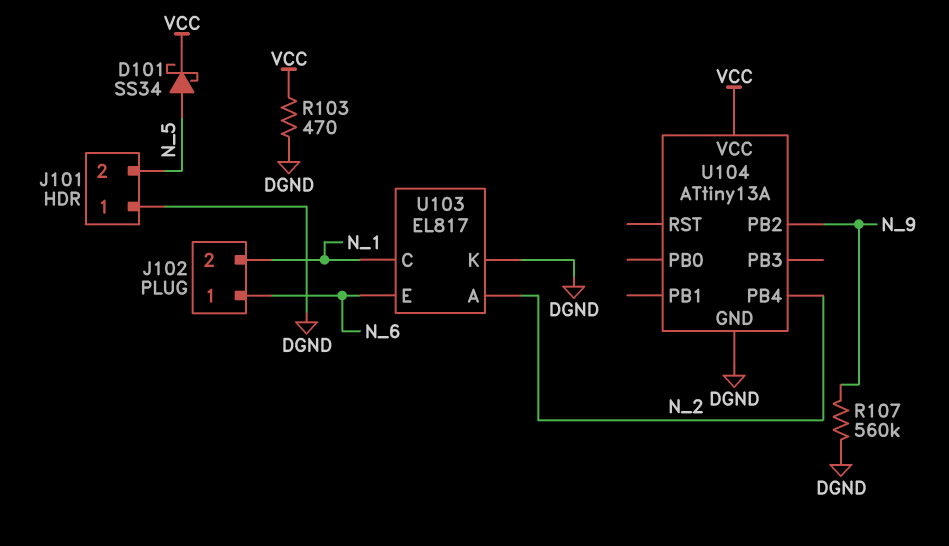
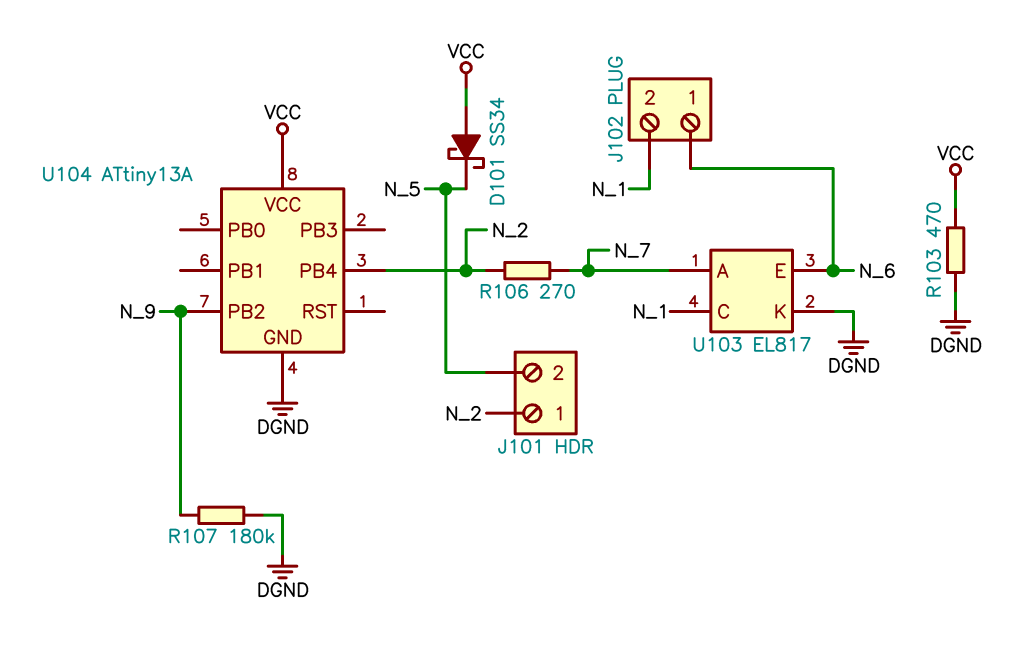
D101: schottky SS34 (A N_5, K VCC) -> schottky SS34 (A VCC, K N_5)
J101 pin 1: DGND -> N_2
R106: none -> 270 (N_2, N_7)
R107: 560k (DGND, N_9) -> 180k (DGND, N_9)
U103 pin A: N_2 -> N_7

